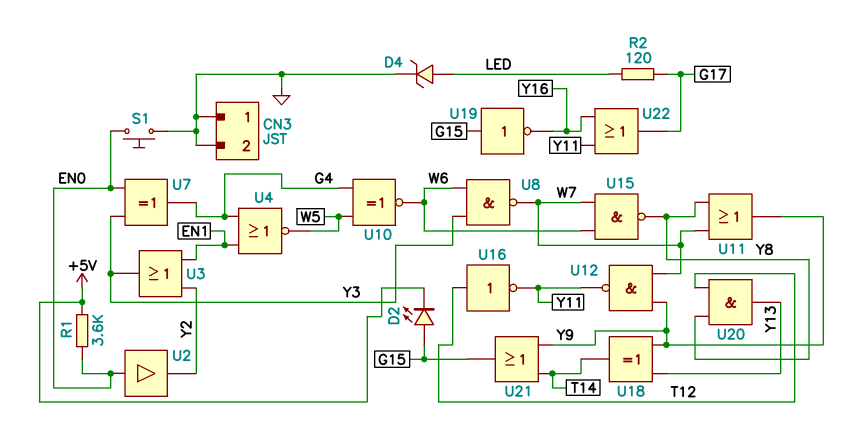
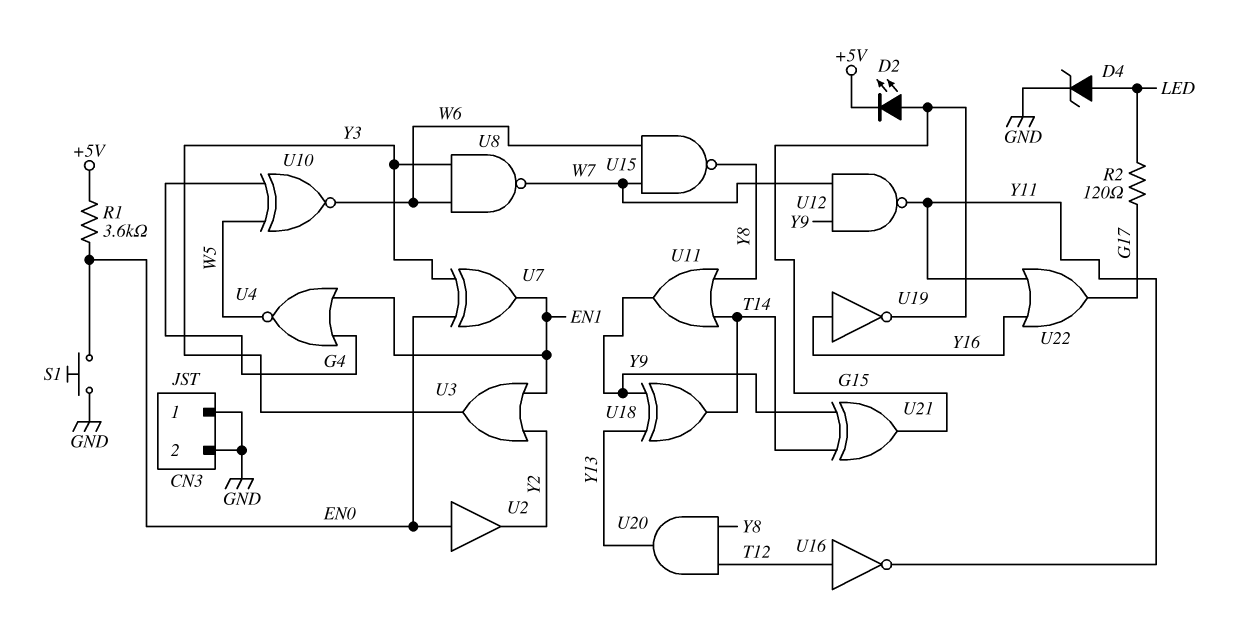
U7: XOR (in EN0, in Y3, out G4) -> XOR (in EN0, in Y3, out EN1)
U11: OR (in W7, in Y8, out Y9) -> OR (in T14, in Y8, out Y9)
U19: NOT (in G15, out Y16) -> NOT (in Y16, out G15)
U21: OR (in T14, in Y9, out G15) -> XOR (in T14, in Y9, out G15)

